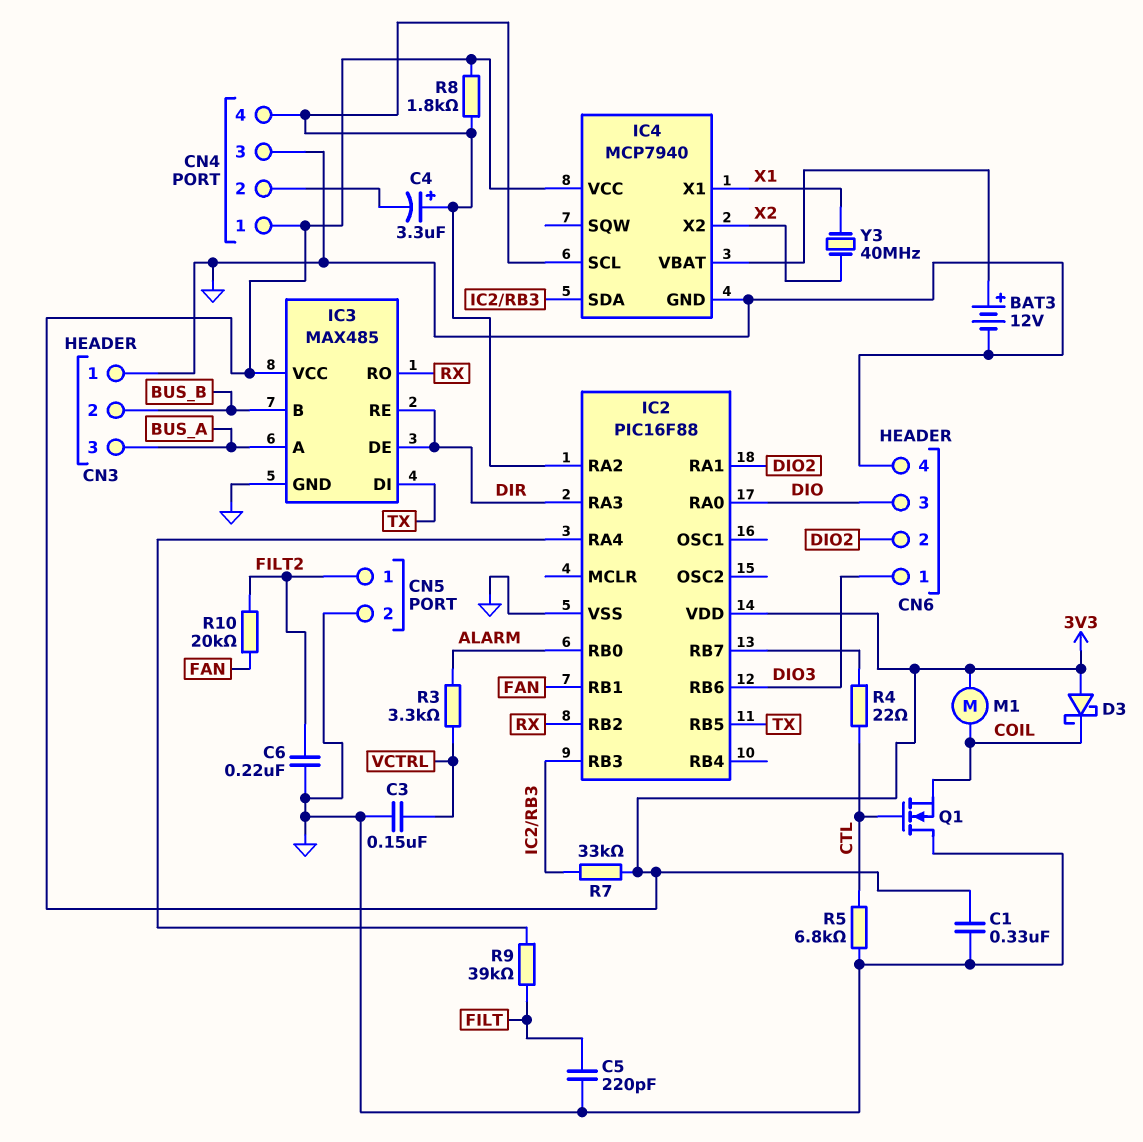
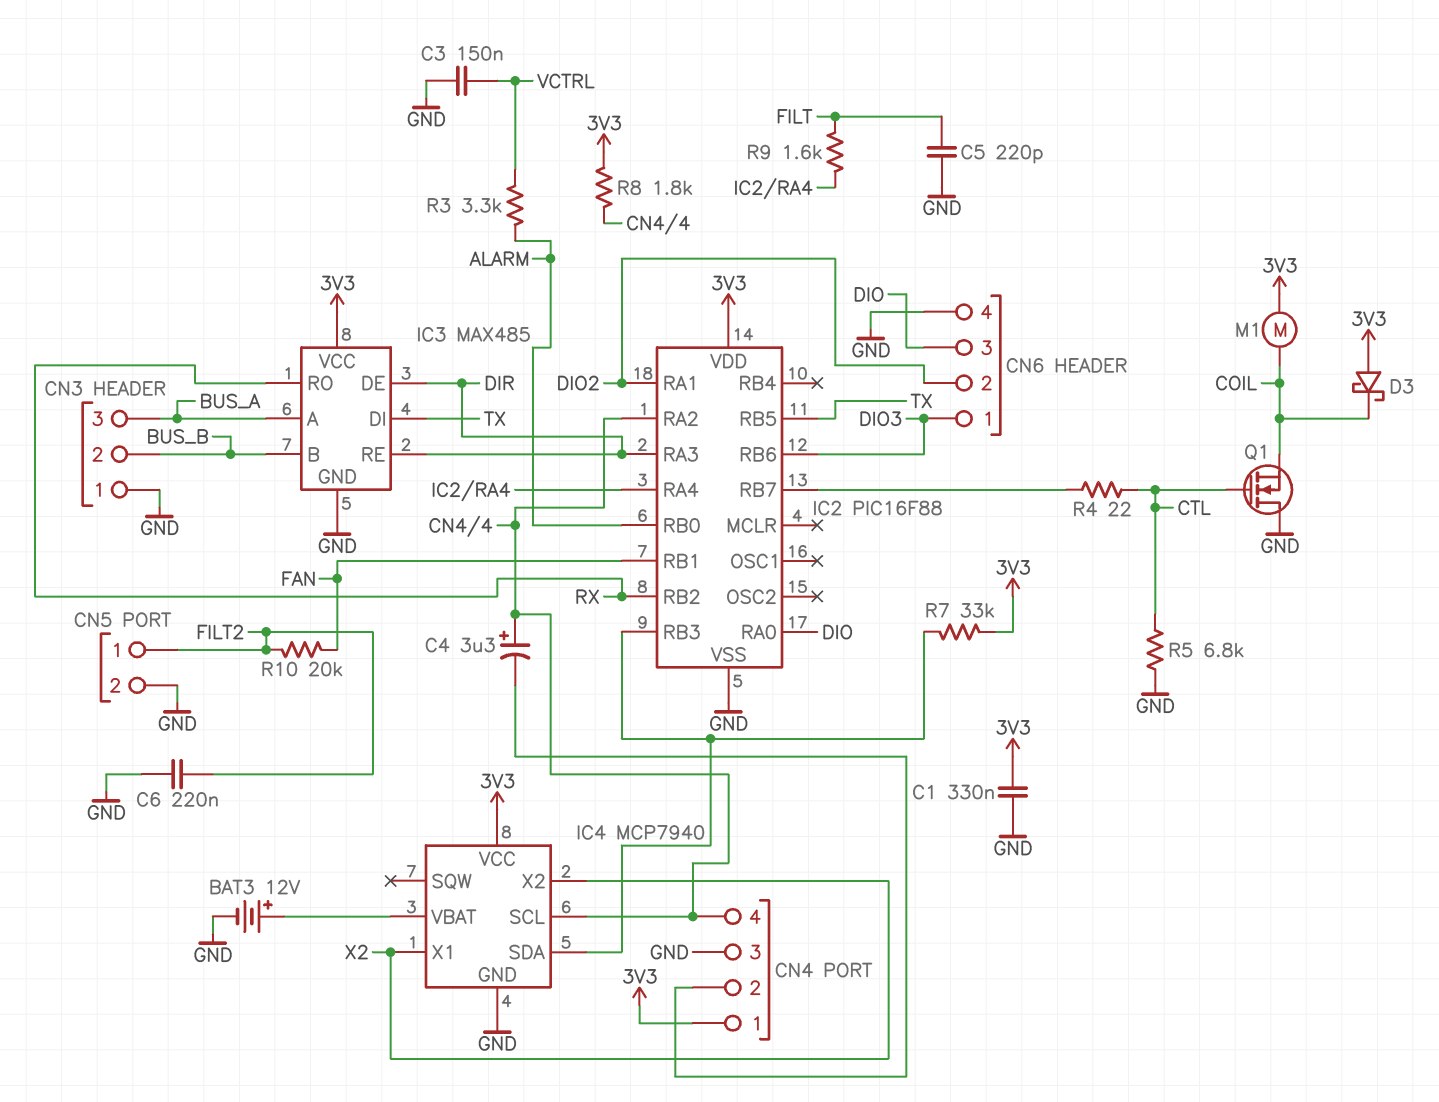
IC4 pin X1: X1 -> X2
R9: 39k (FILT, IC2/RA4) -> 1.6k (FILT, IC2/RA4)
Y3: 40MHz (X1, X2) -> none

